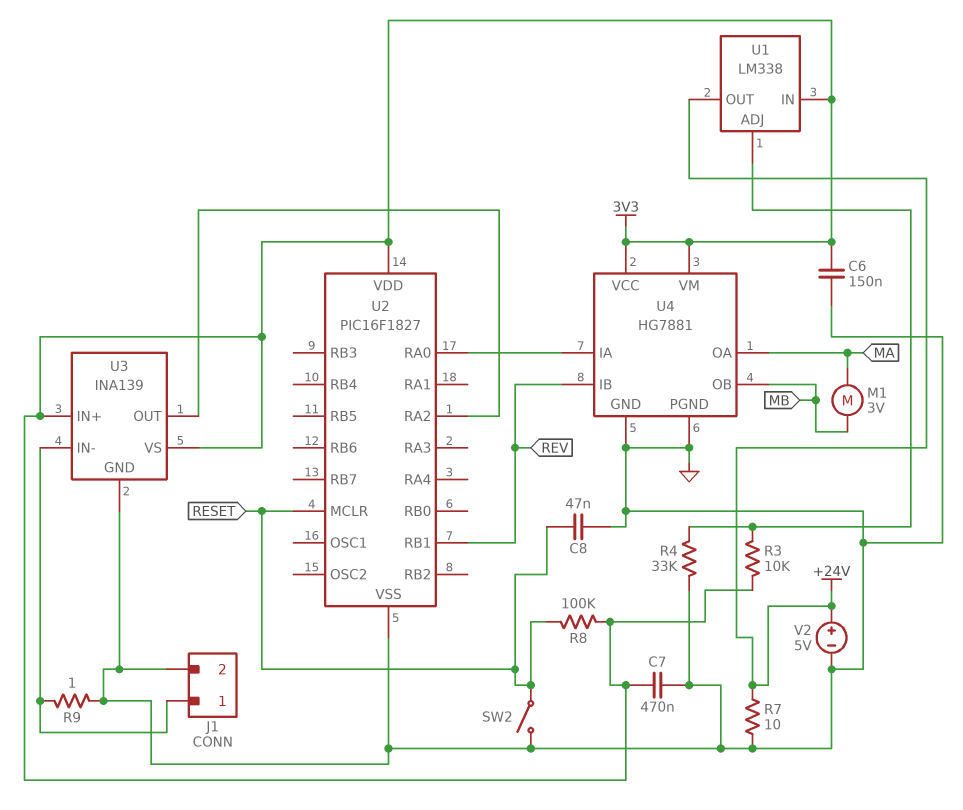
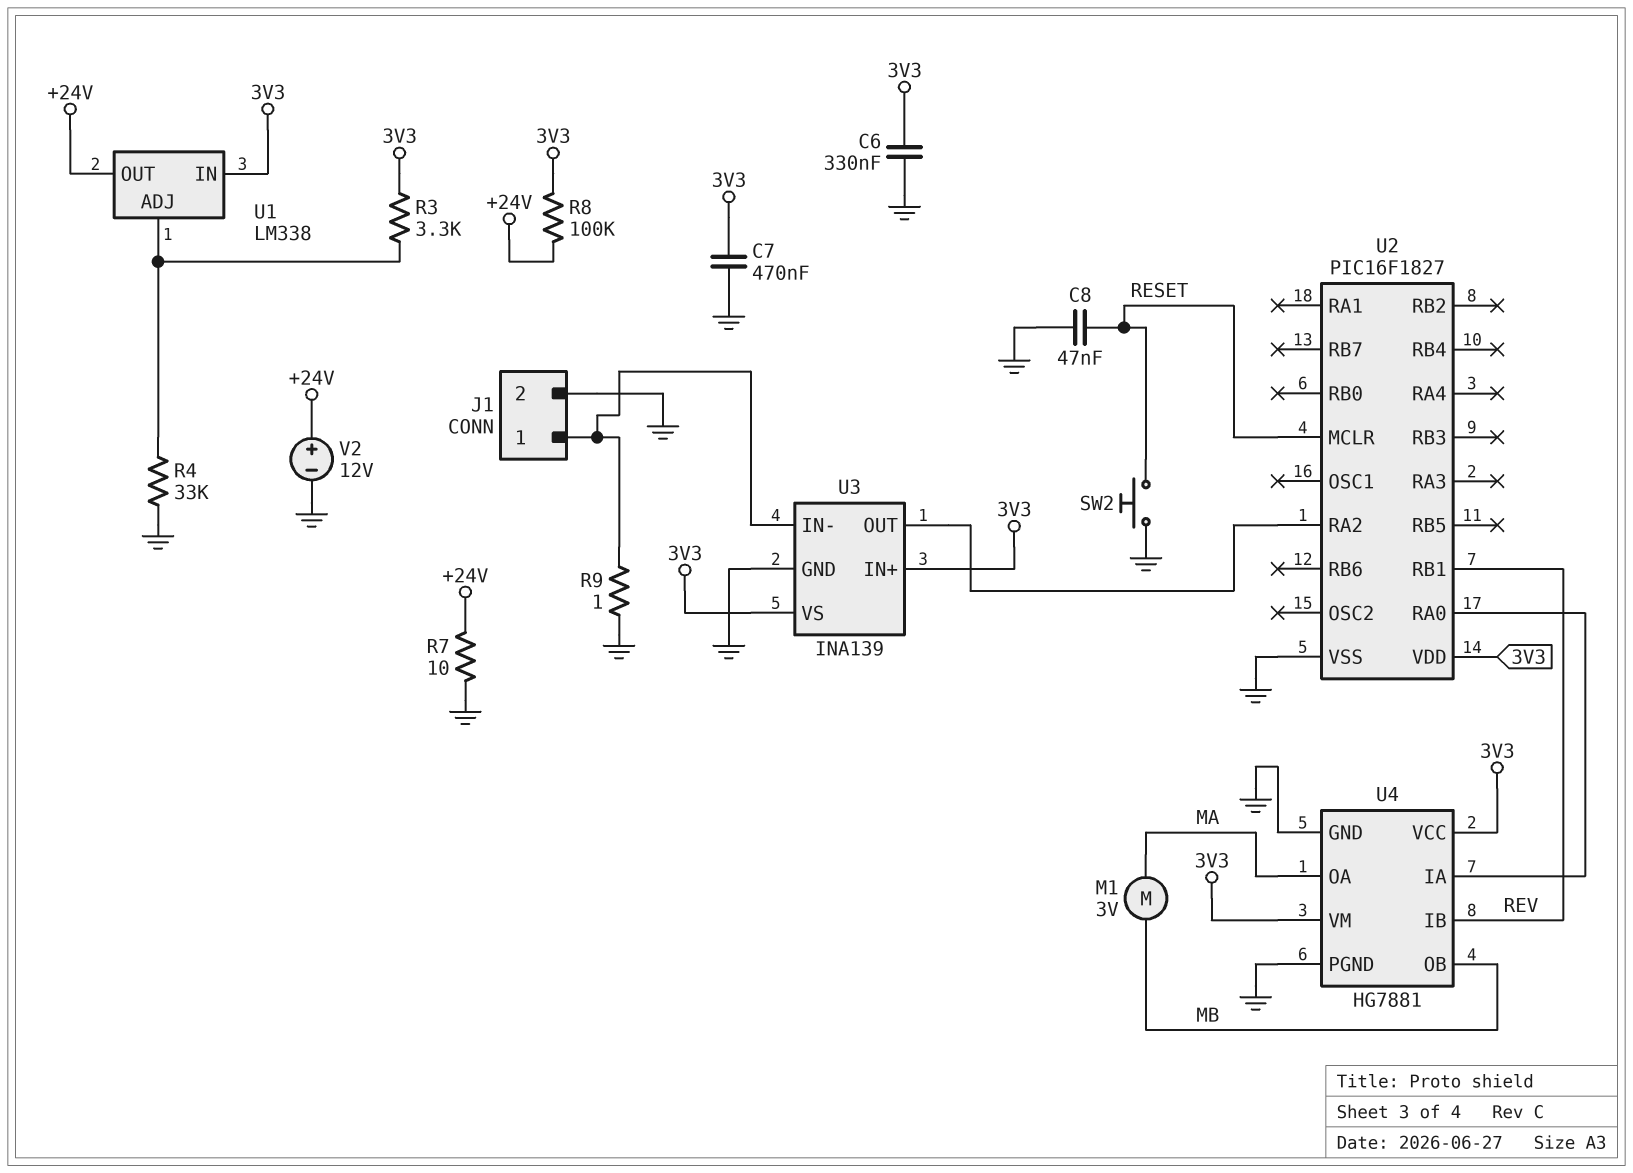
C6: 150nF (3V3, GND) -> 330nF (3V3, GND)
R3: 10k (3V3, U1/ADJ) -> 3.3k (3V3, U1/ADJ)
R8: 100k (3V3, RESET) -> 100k (+24V, 3V3)
SW2: switch (GND, RESET) -> button (GND, RESET)
V2: 5V (plus +24V, minus GND) -> 12V (plus +24V, minus GND)

